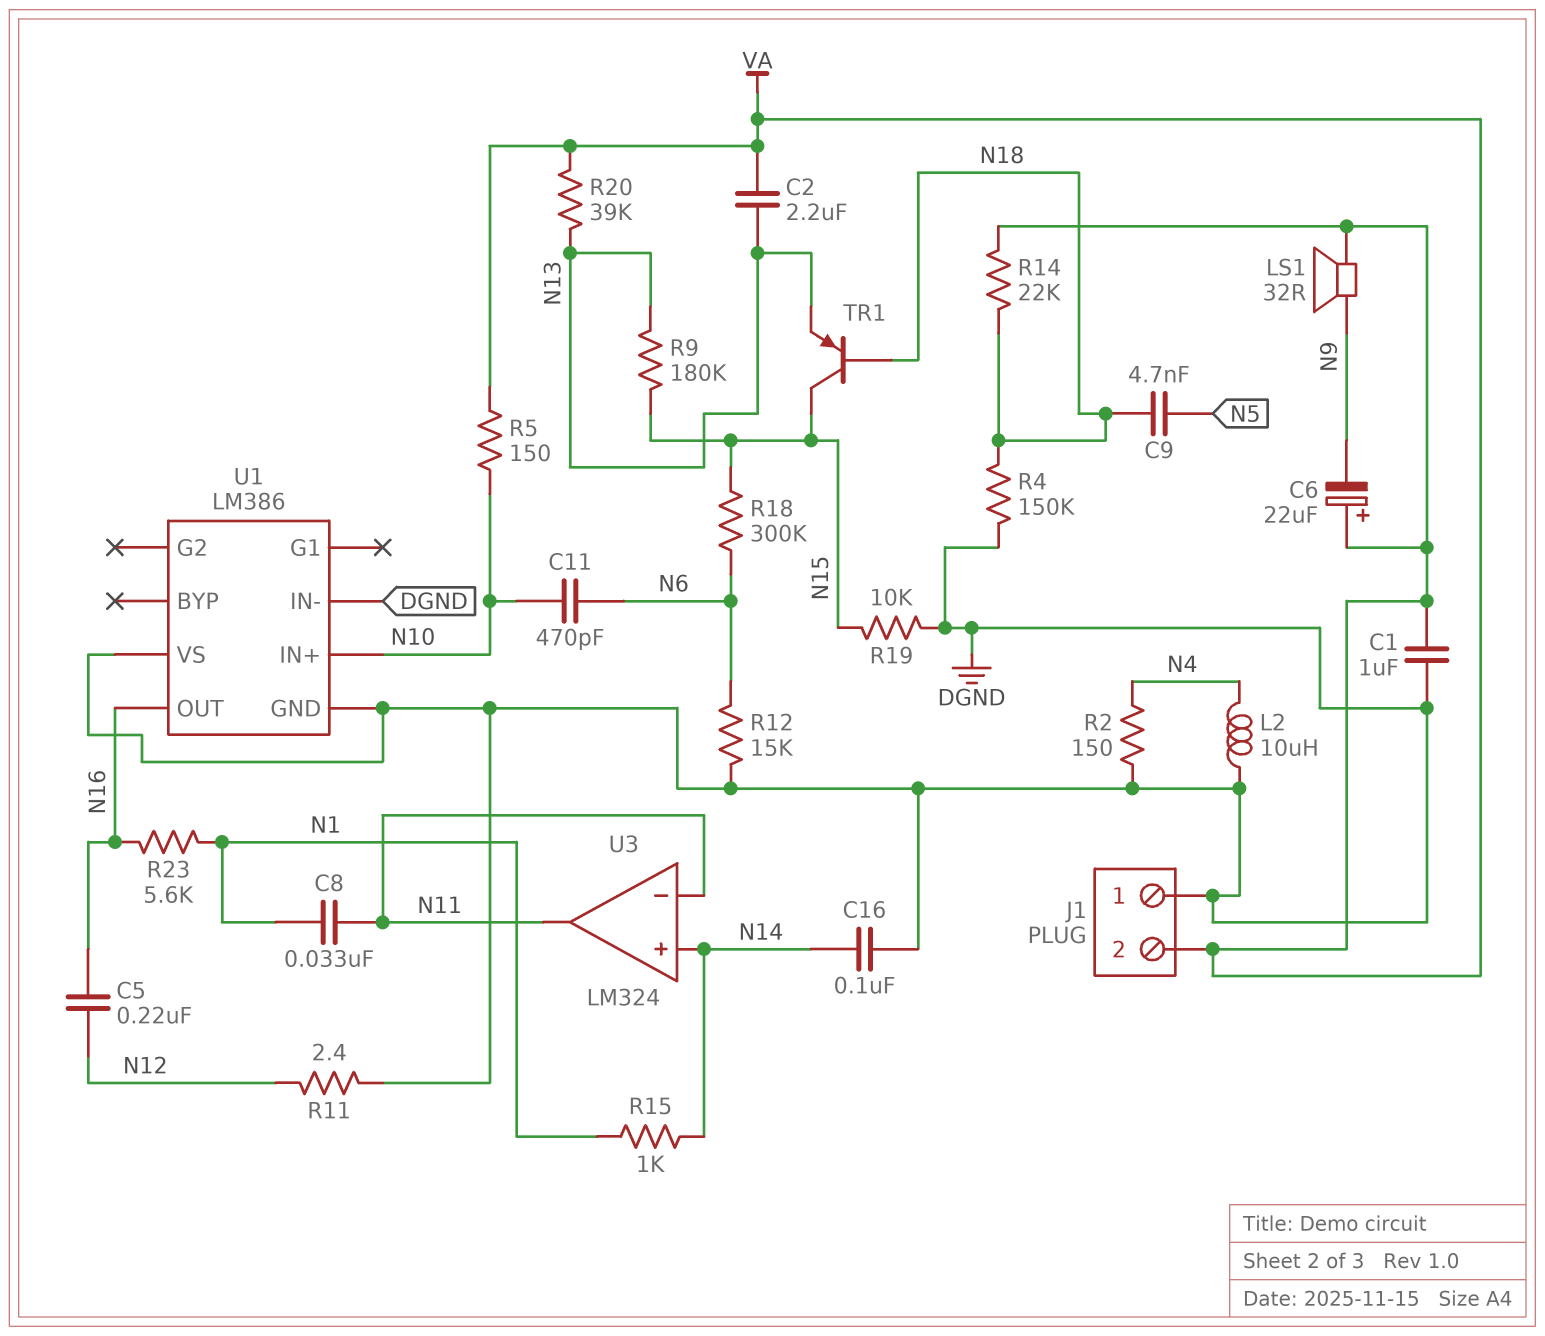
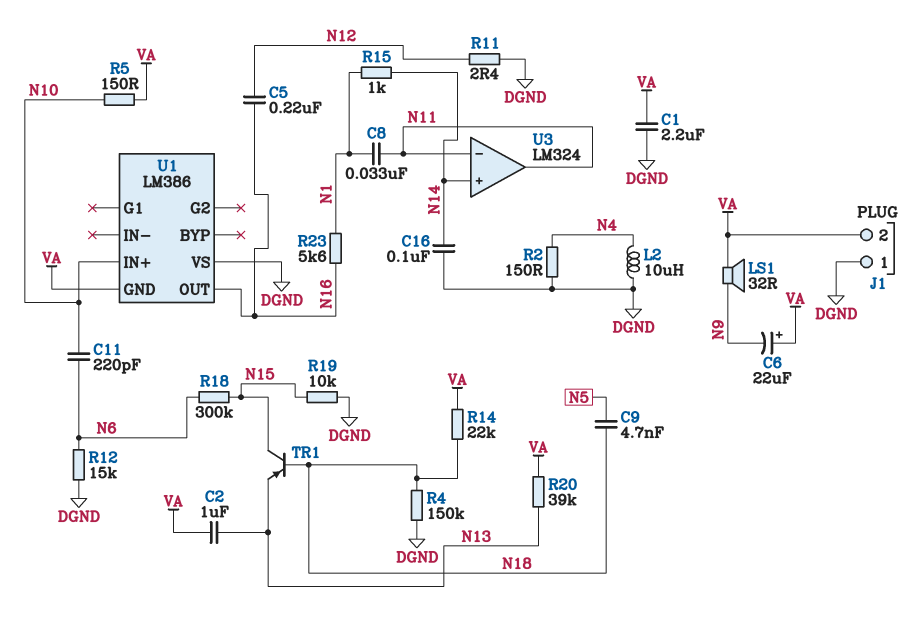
C1: 1uF (DGND, VA) -> 2.2uF (DGND, VA)
C2: 2.2uF (N13, VA) -> 1uF (N13, VA)
C11: 470pF (N6, N10) -> 220pF (N6, N10)
R9: 180k (N13, N15) -> none
U1 pin GND: DGND -> VA
U1 pin IN-: DGND -> none

